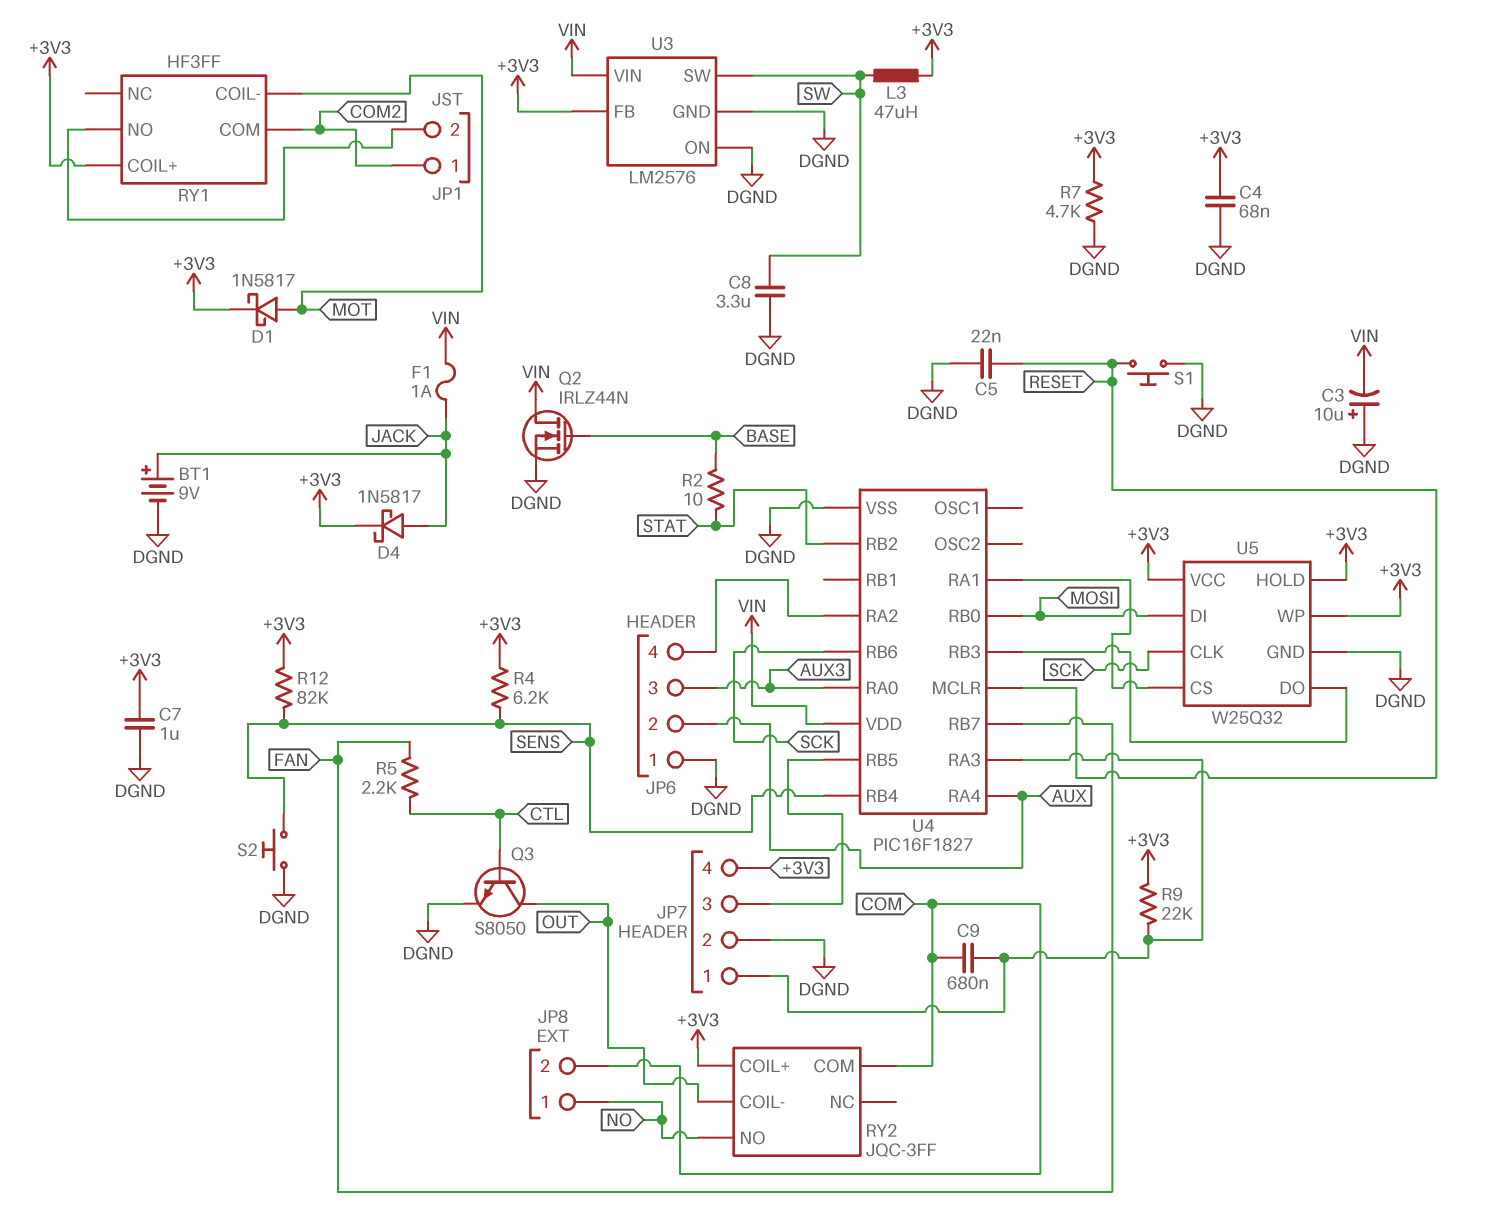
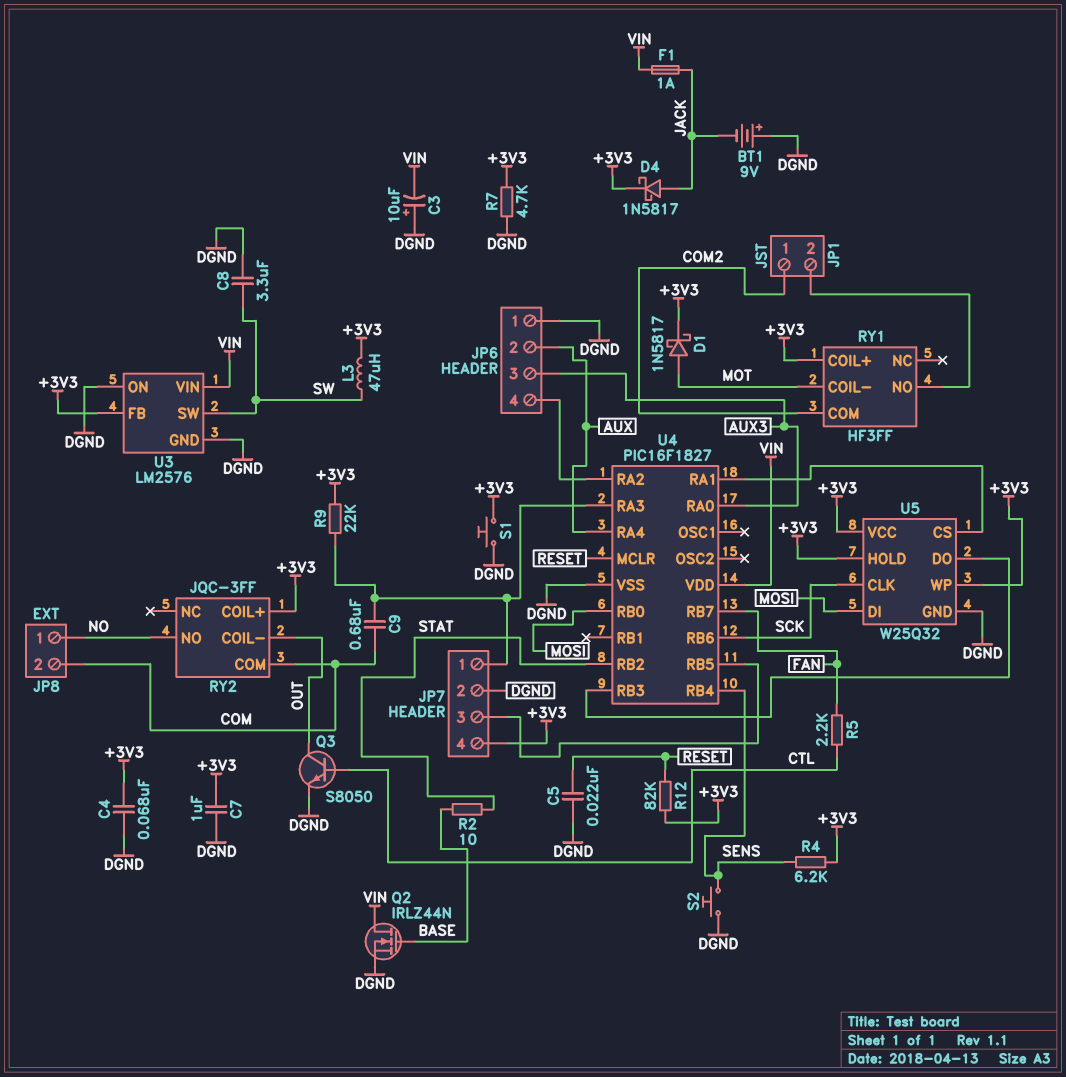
BT1: 9V (plus JACK, minus DGND) -> 9V (plus DGND, minus JACK)
R12: 82k (+3V3, SENS) -> 82k (+3V3, RESET)
S1: button (DGND, RESET) -> button (+3V3, DGND)

